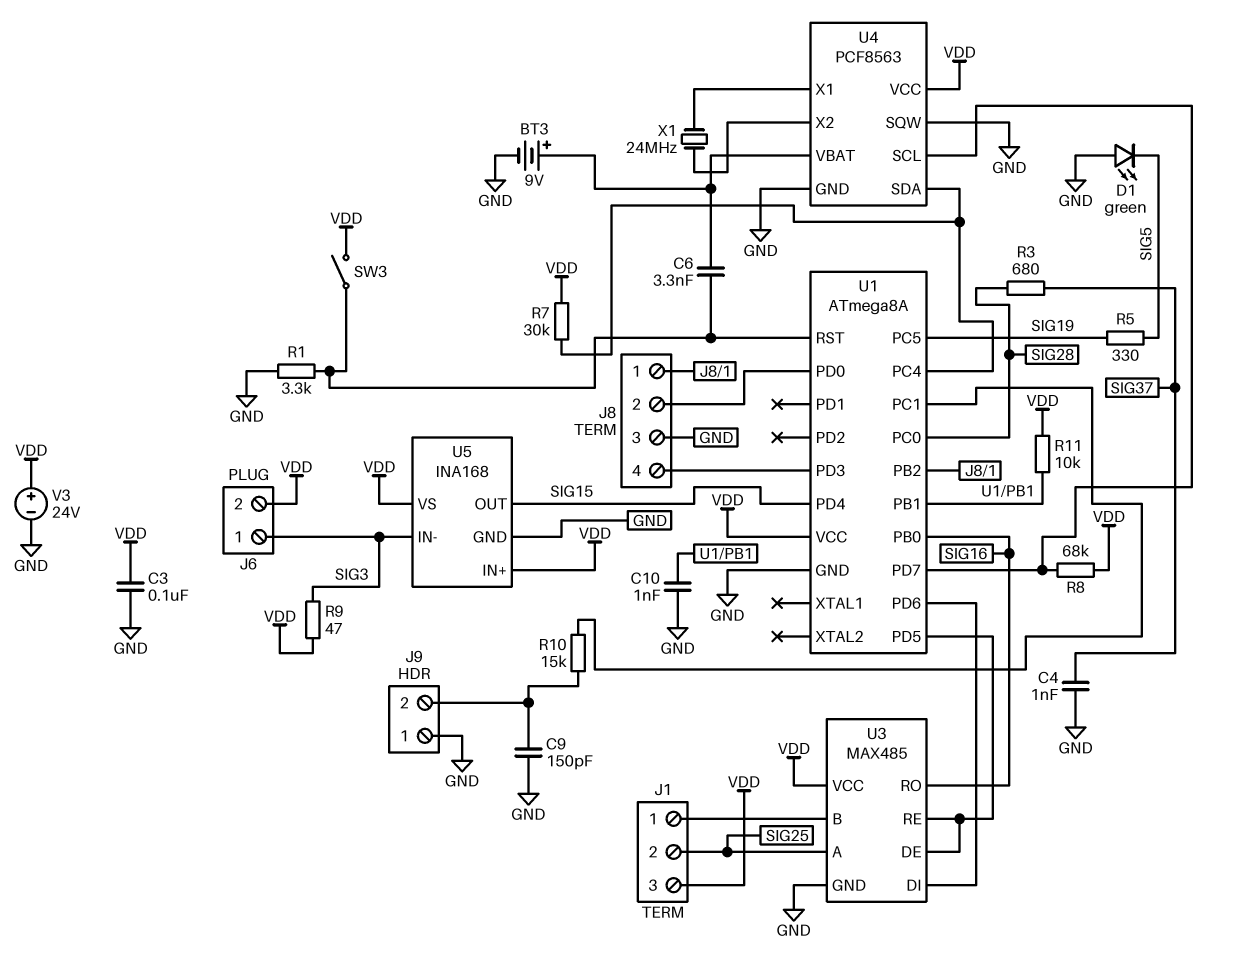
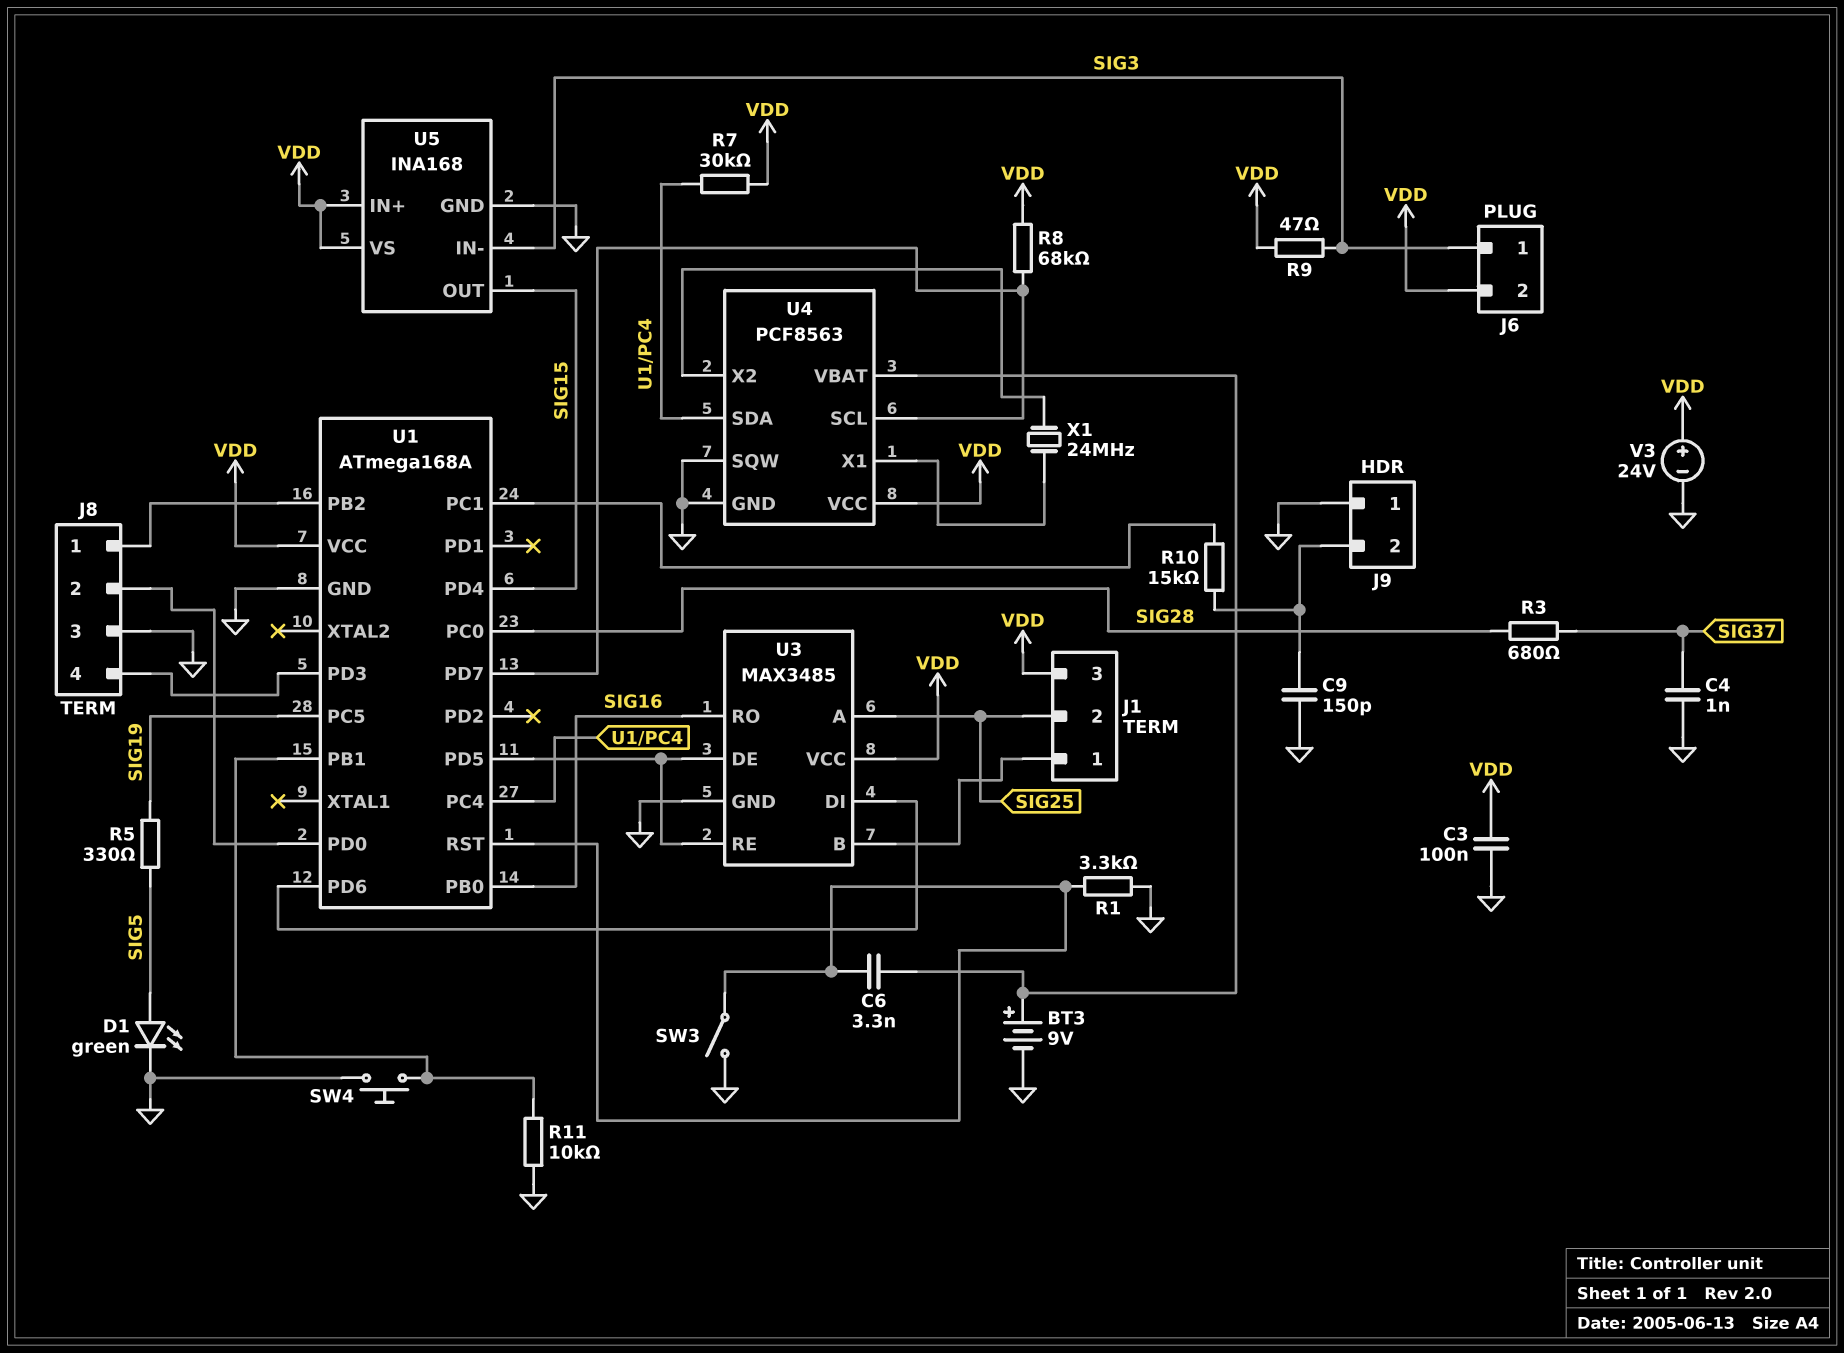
C10: 1nF (GND, U1/PB1) -> none
D1: LED green (A GND, K SIG5) -> LED green (A SIG5, K GND)
R11: 10k (U1/PB1, VDD) -> 10k (GND, U1/PB1)
SW3: switch (U1/RST, VDD) -> switch (GND, U1/RST)
SW4: none -> button (GND, U1/PB1)
U1: ATmega8A -> ATmega168A
U3: MAX485 -> MAX3485

